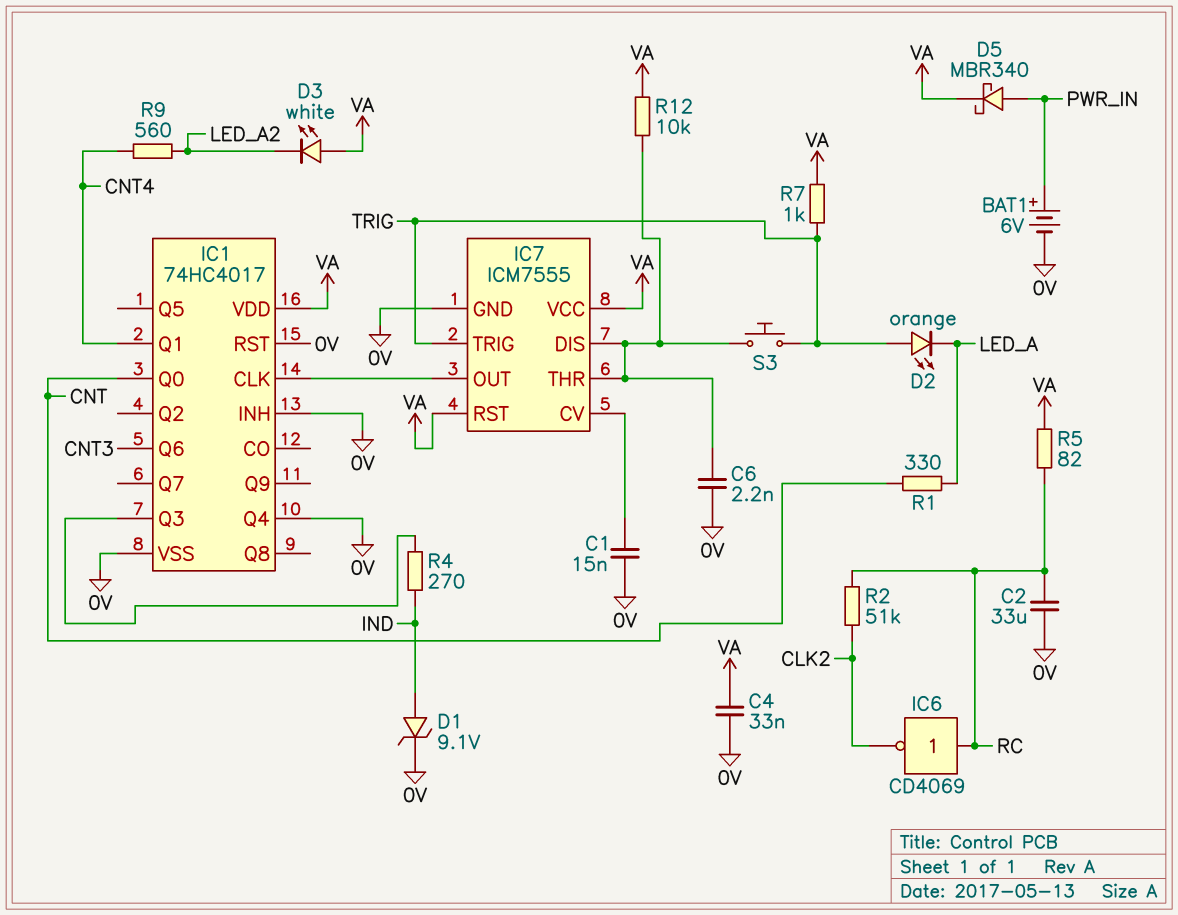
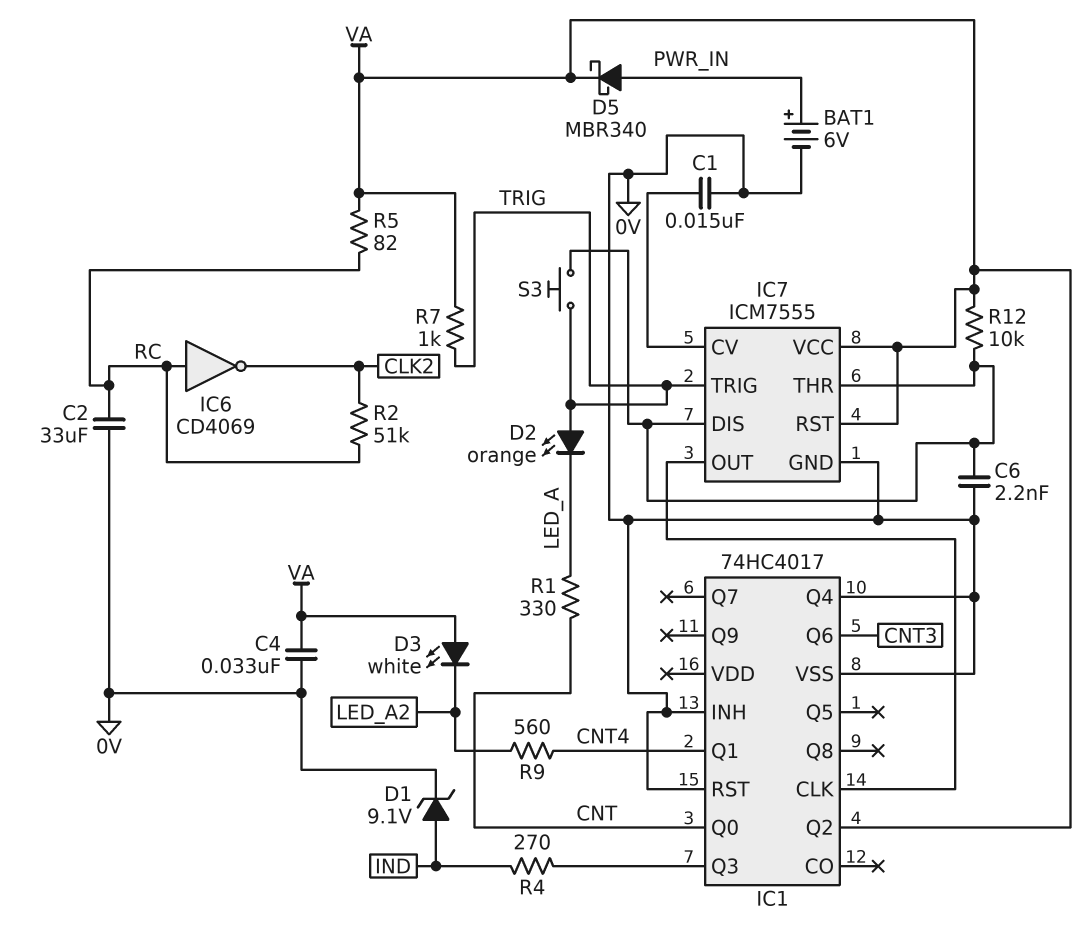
IC1 pin Q2: none -> VA
IC1 pin VDD: VA -> none

